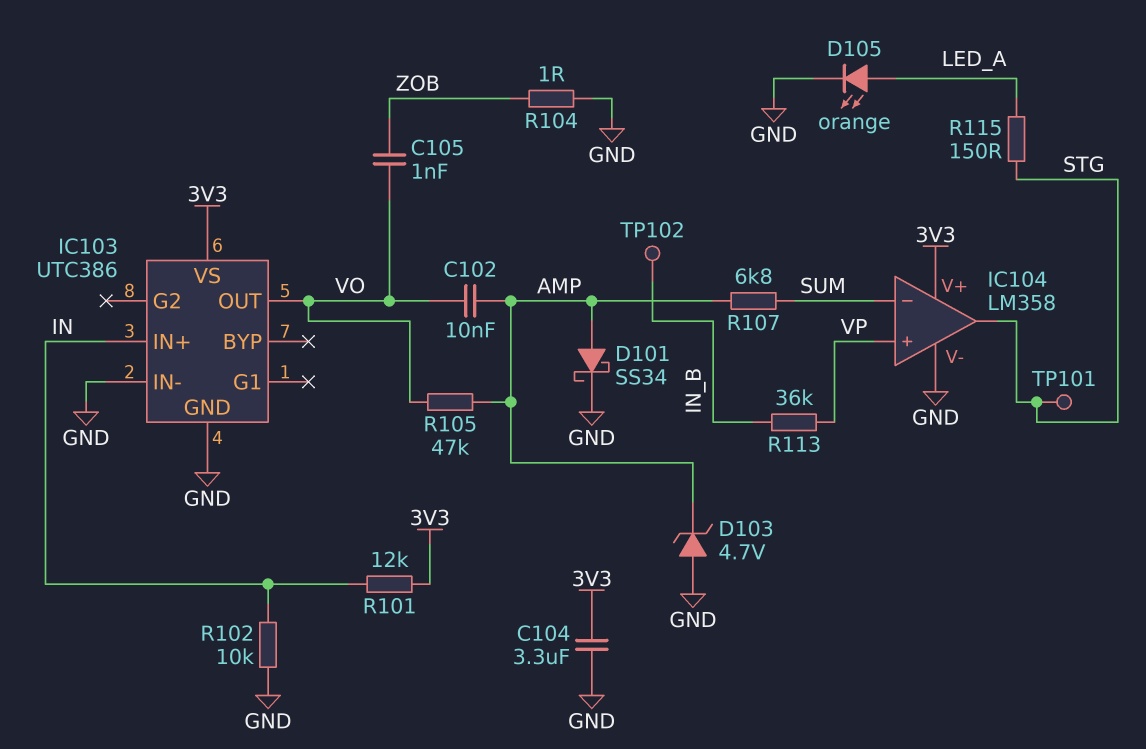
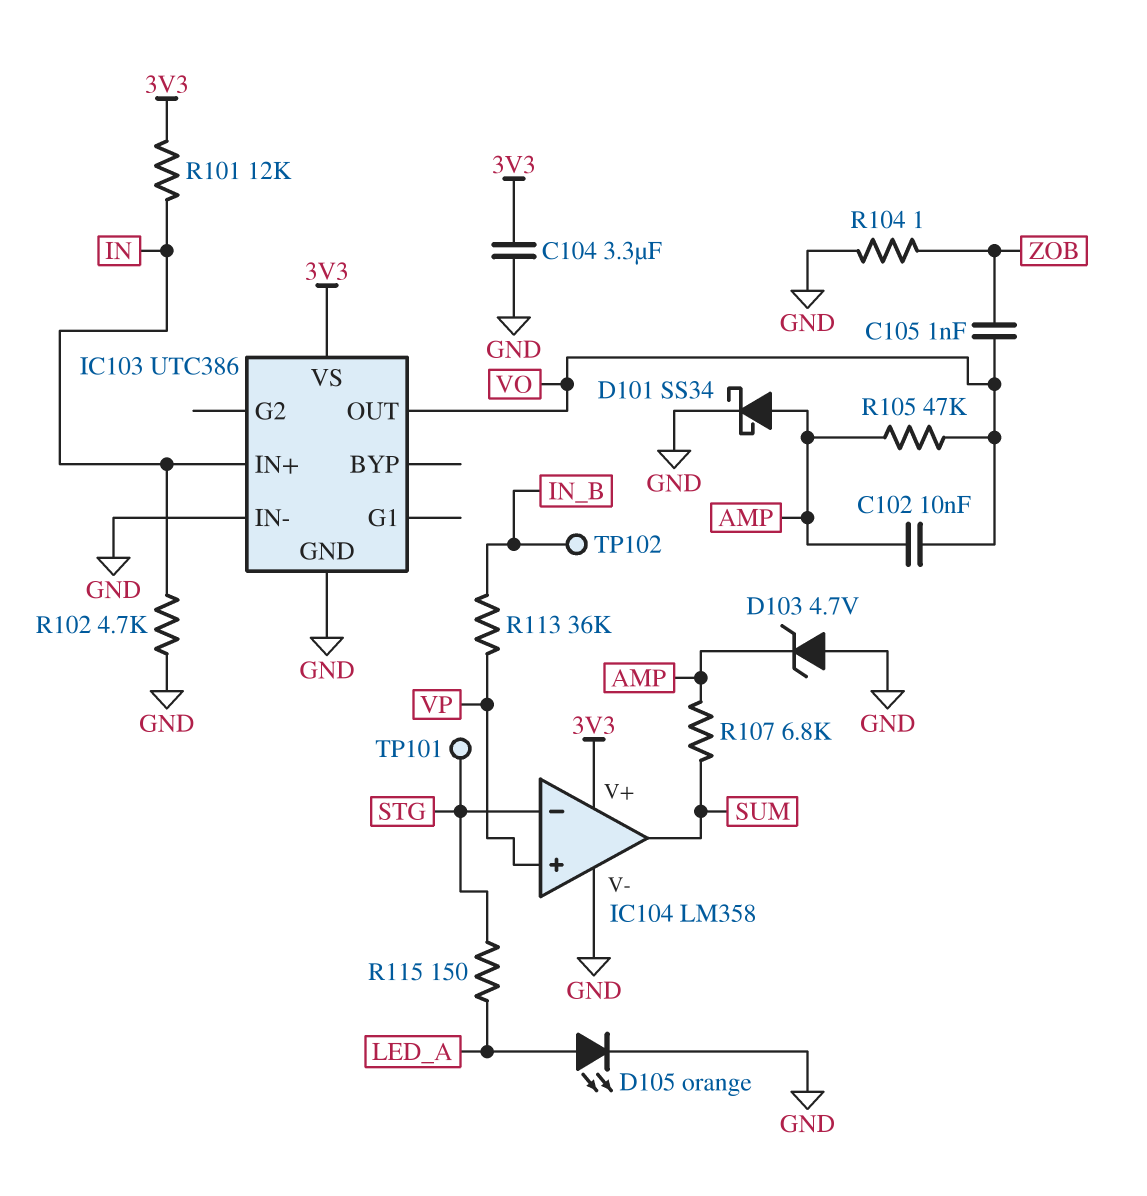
IC104 pin in-: SUM -> STG
IC104 pin out: STG -> SUM
R102: 10k (GND, IN) -> 4.7k (GND, IN)

